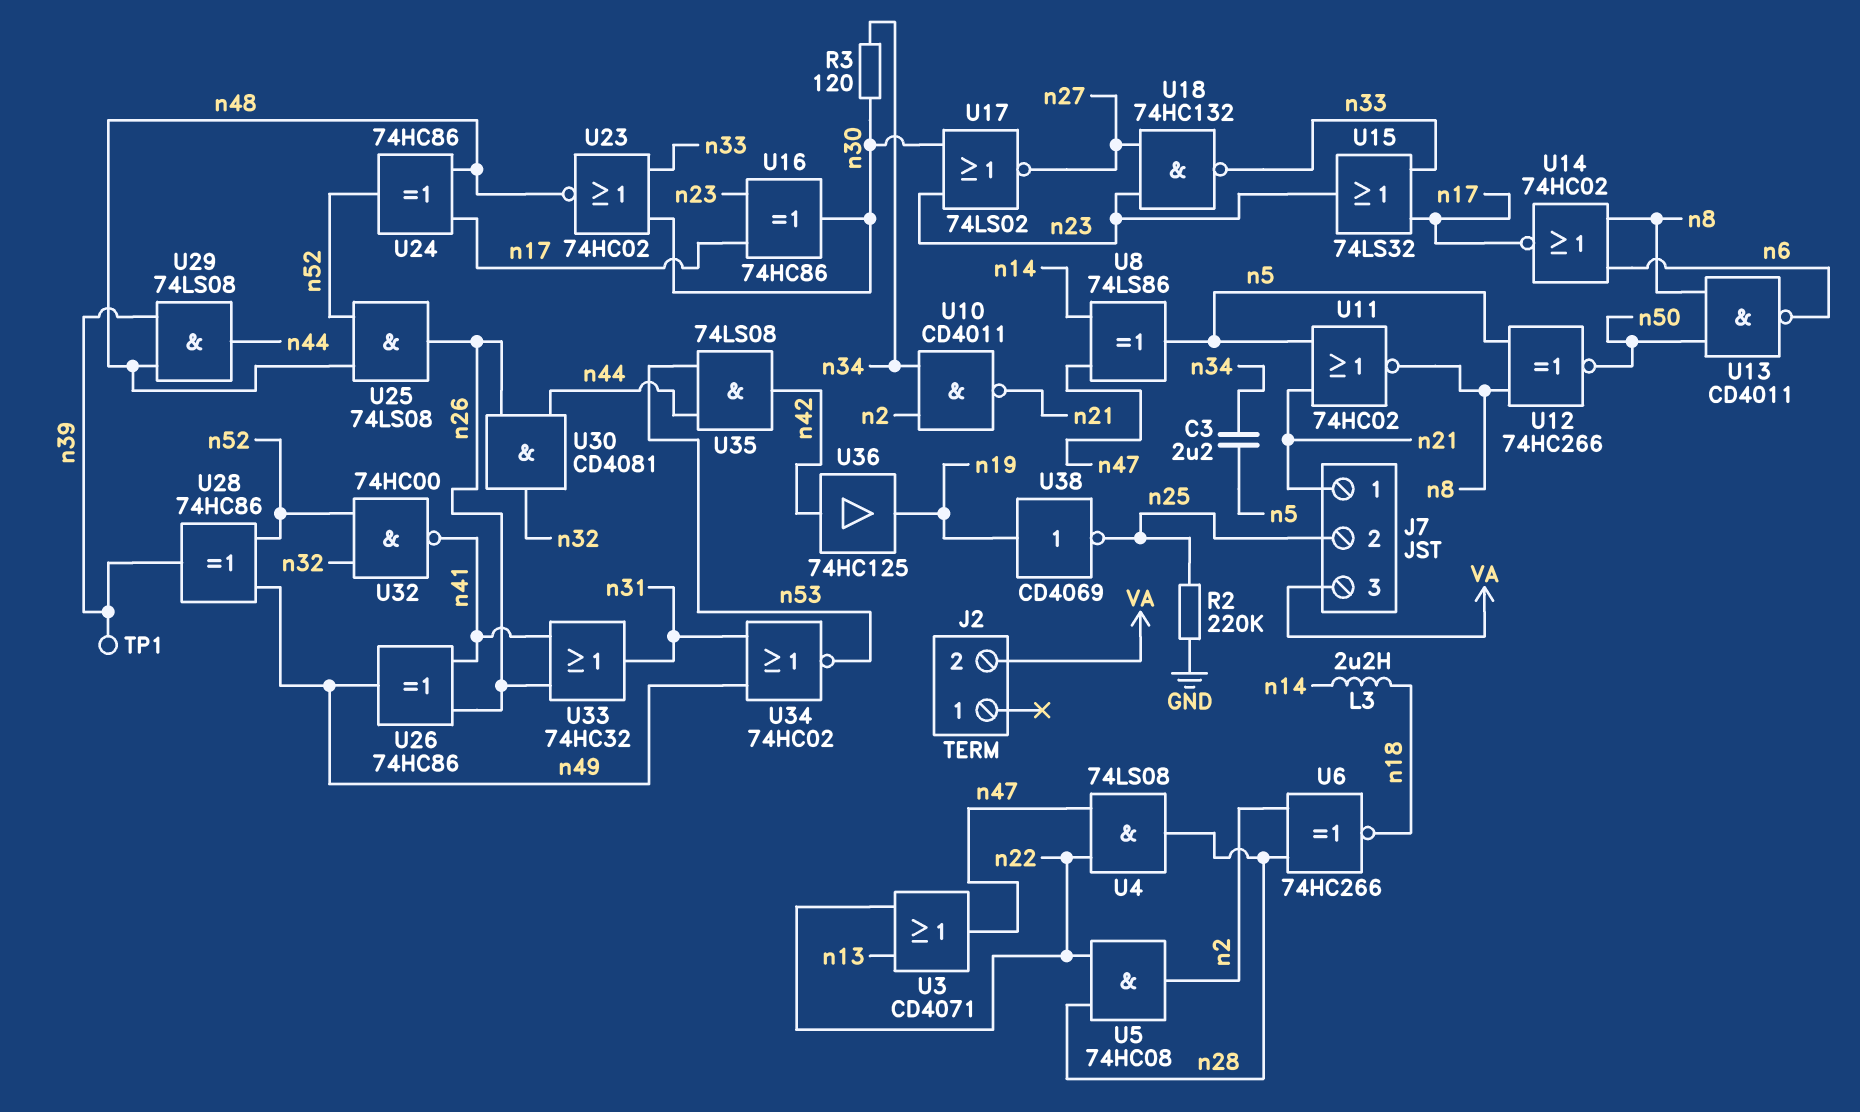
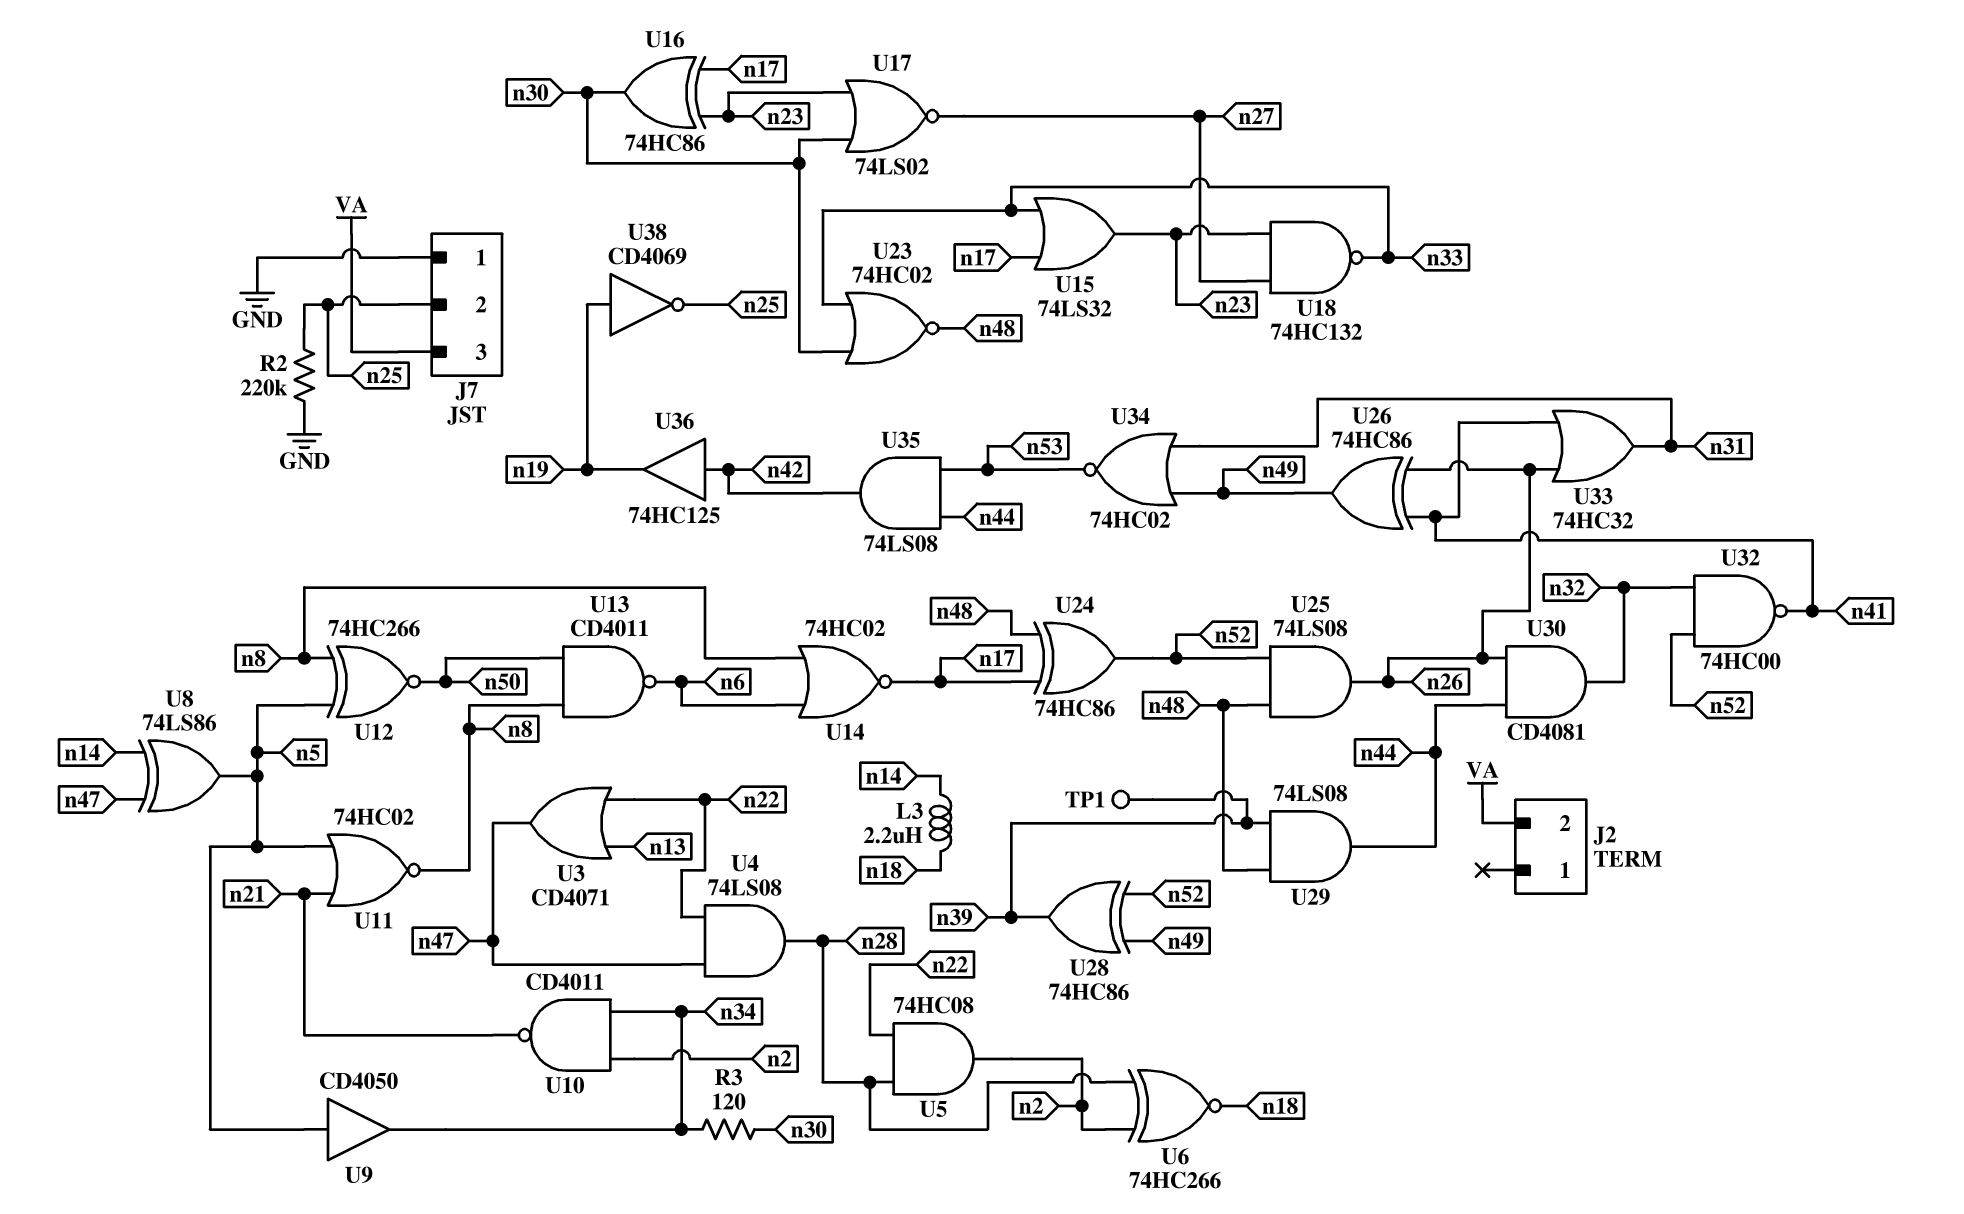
C3: 2.2uF (n5, n34) -> none
J7 pin 1: n21 -> GND
U9: none -> buffer CD4050 (in n5, out n34)

